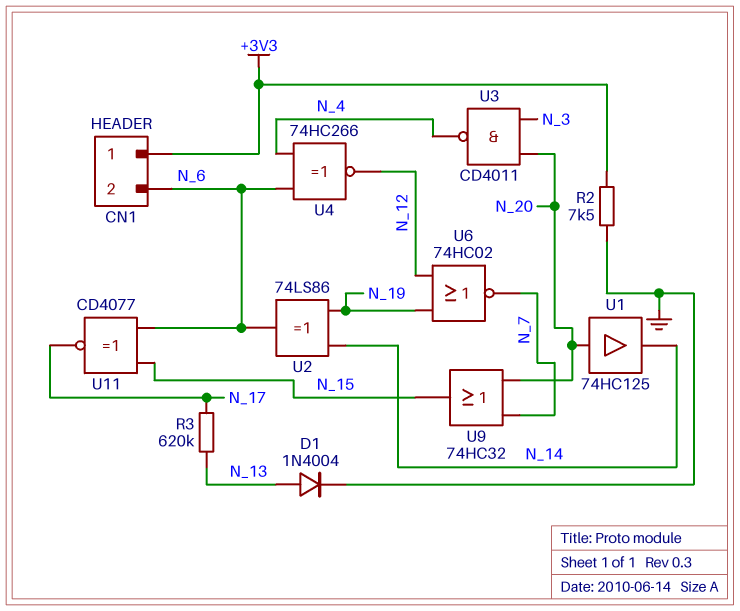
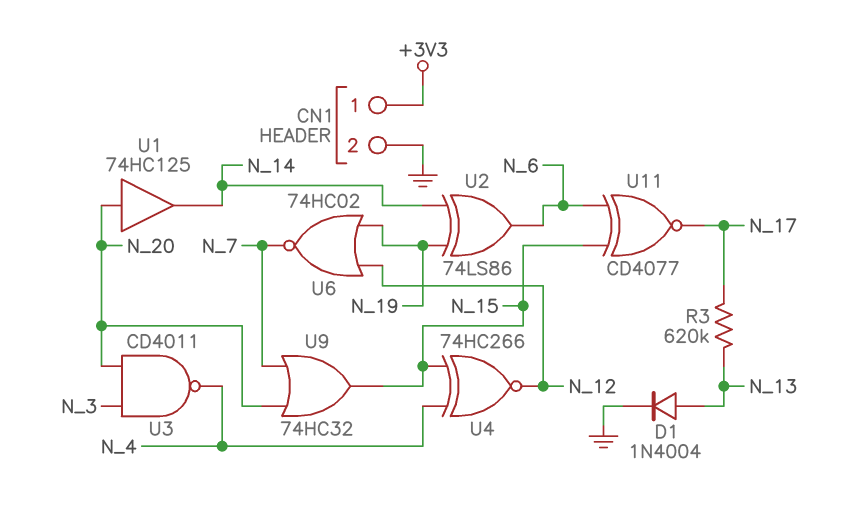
CN1 pin 2: N_6 -> GND
R2: 7.5k (+3V3, GND) -> none
U4: XNOR 74HC266 (in N_4, in N_6, out N_12) -> XNOR 74HC266 (in N_4, in N_15, out N_12)

